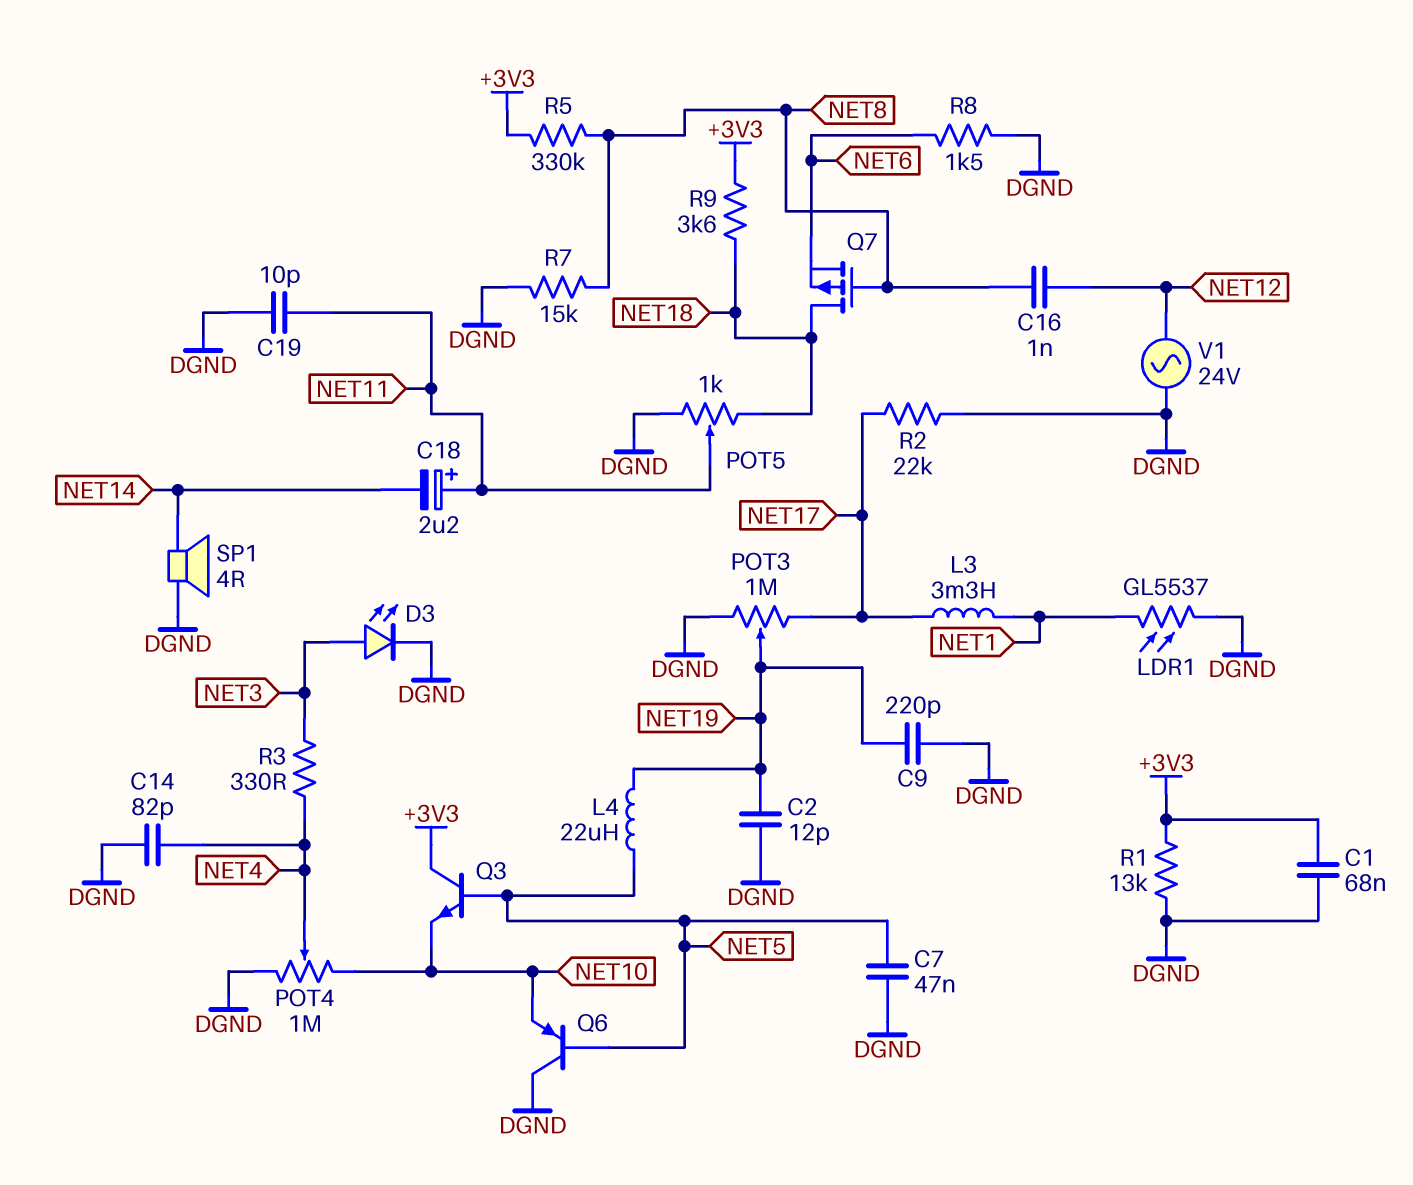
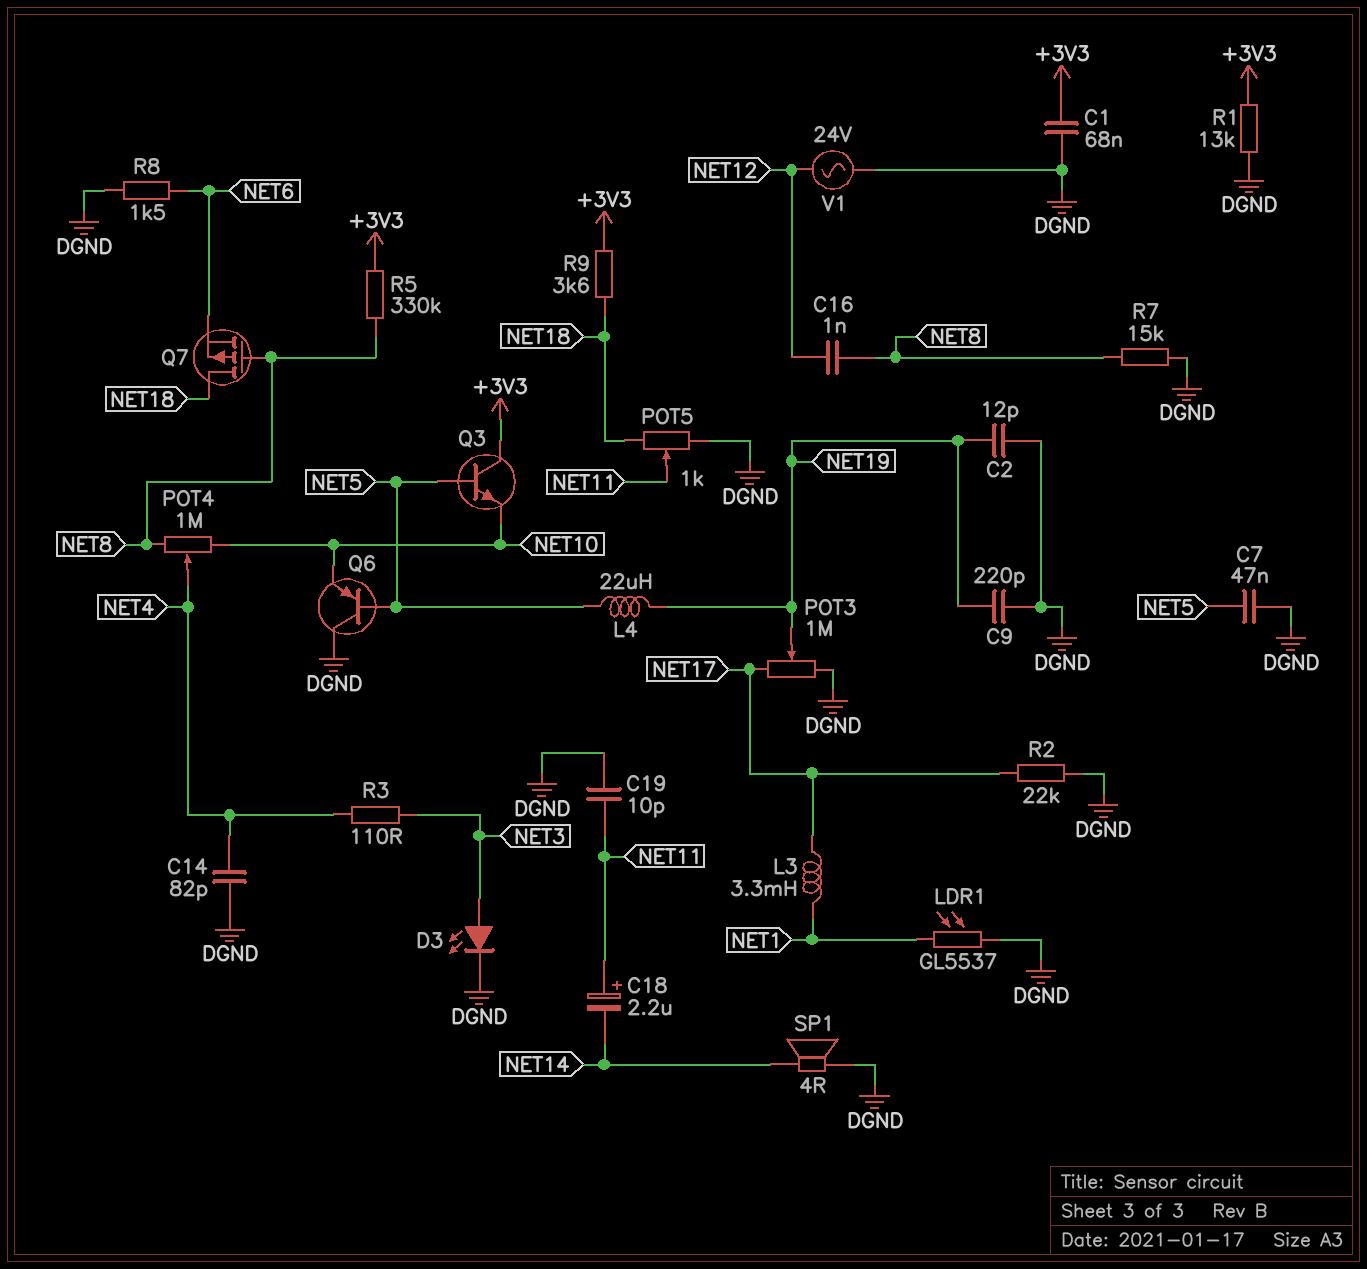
POT4: 1M (DGND, NET10, wiper NET4) -> 1M (NET8, NET10, wiper NET4)
R3: 330 (NET3, NET4) -> 110 (NET3, NET4)

